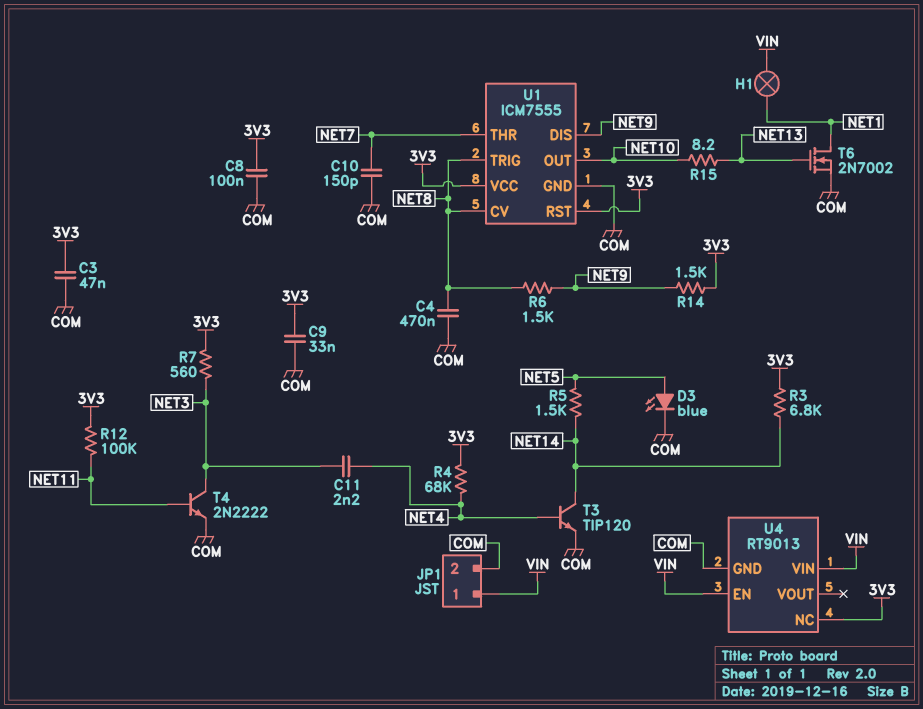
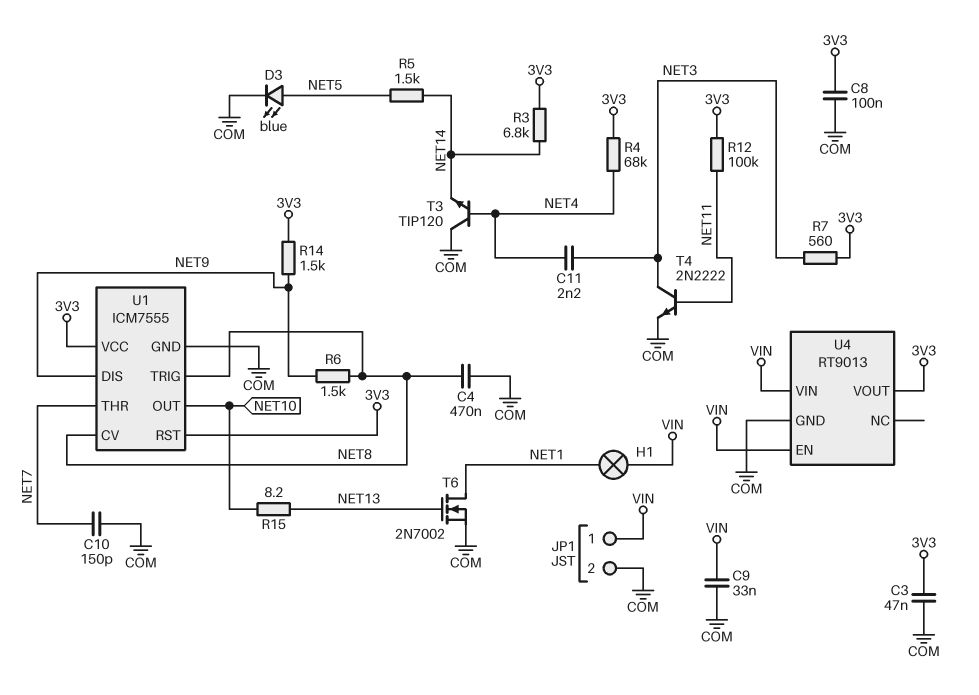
C9: 33nF (3V3, COM) -> 33nF (COM, VIN)
T3: NPN TIP120 (B NET4, C NET14, E COM) -> NPN TIP120 (B NET4, C COM, E NET14)
U4 pin NC: 3V3 -> none
U4 pin VOUT: none -> 3V3

